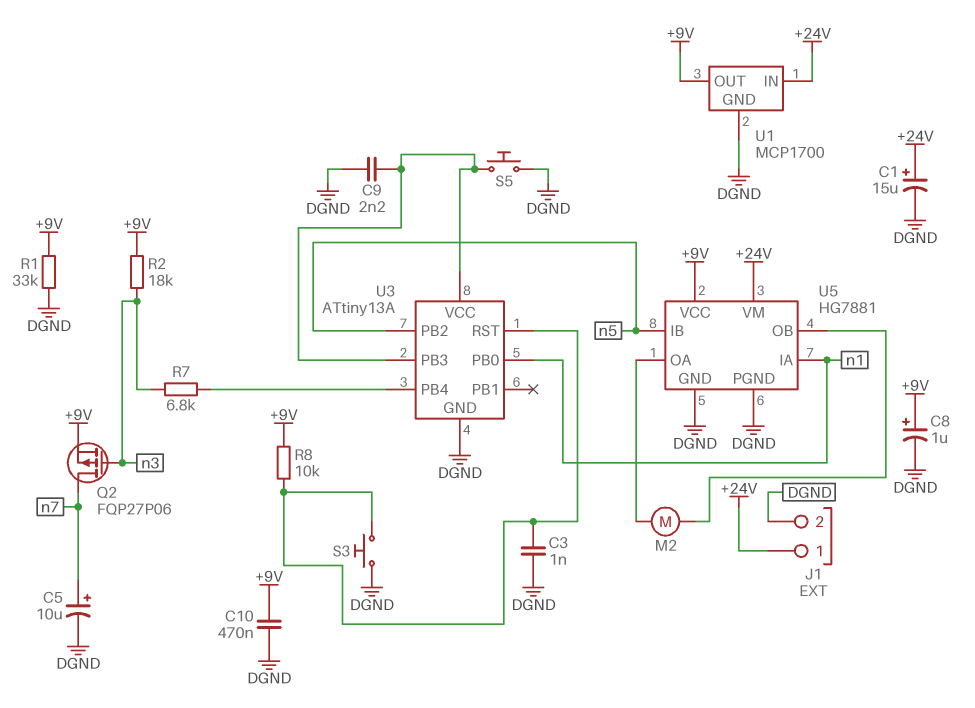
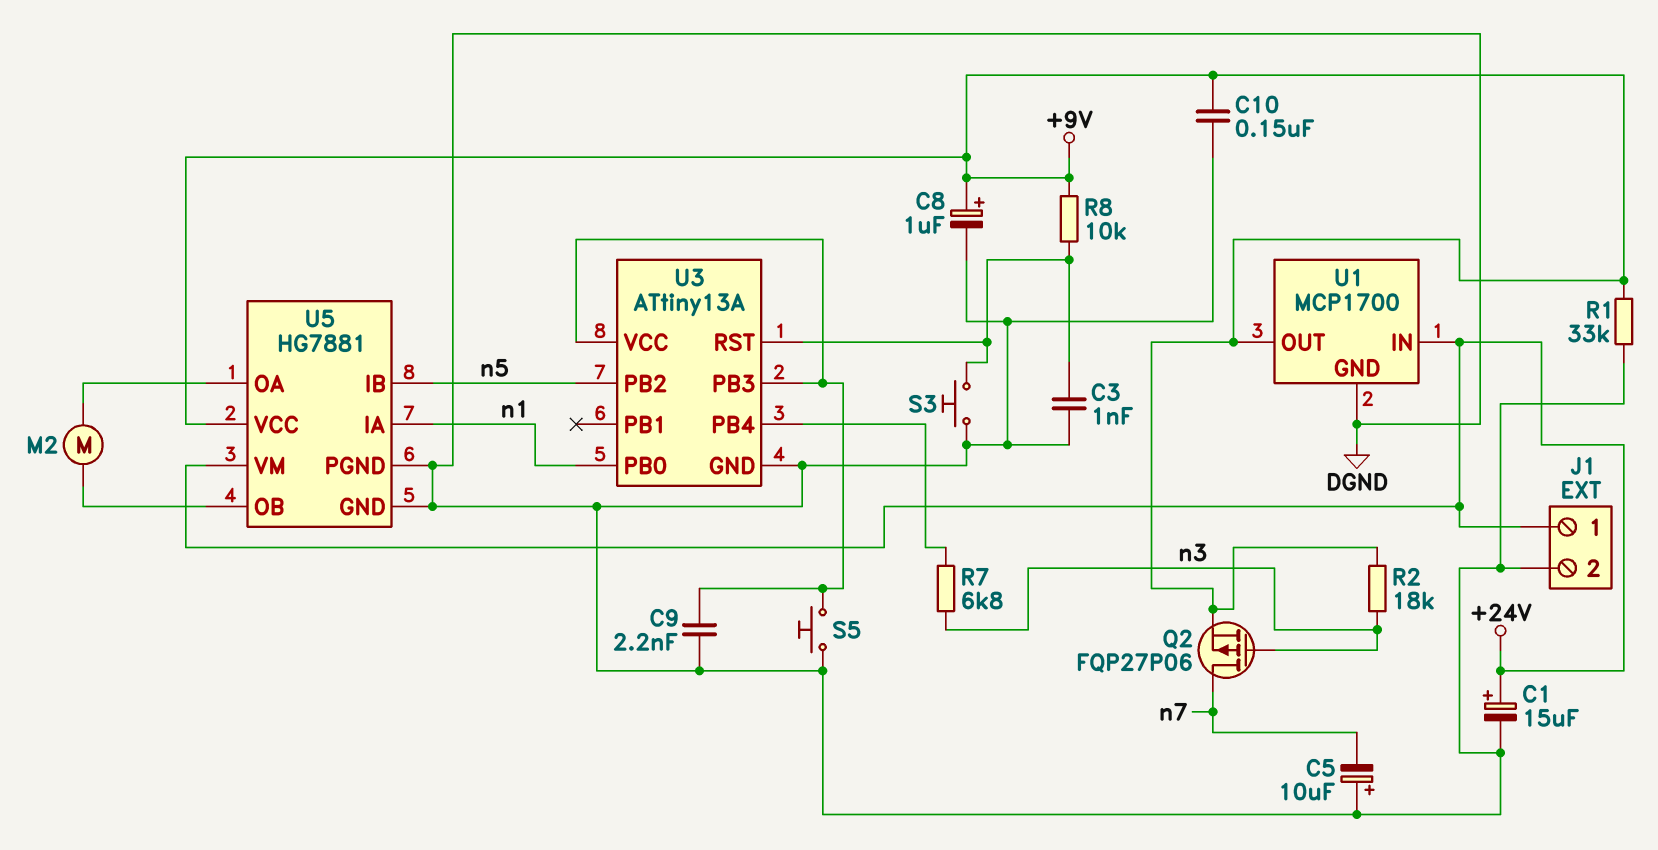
C5: 10uF (plus n7, minus DGND) -> 10uF (plus DGND, minus n7)
C10: 470nF (+9V, DGND) -> 150nF (+9V, DGND)

